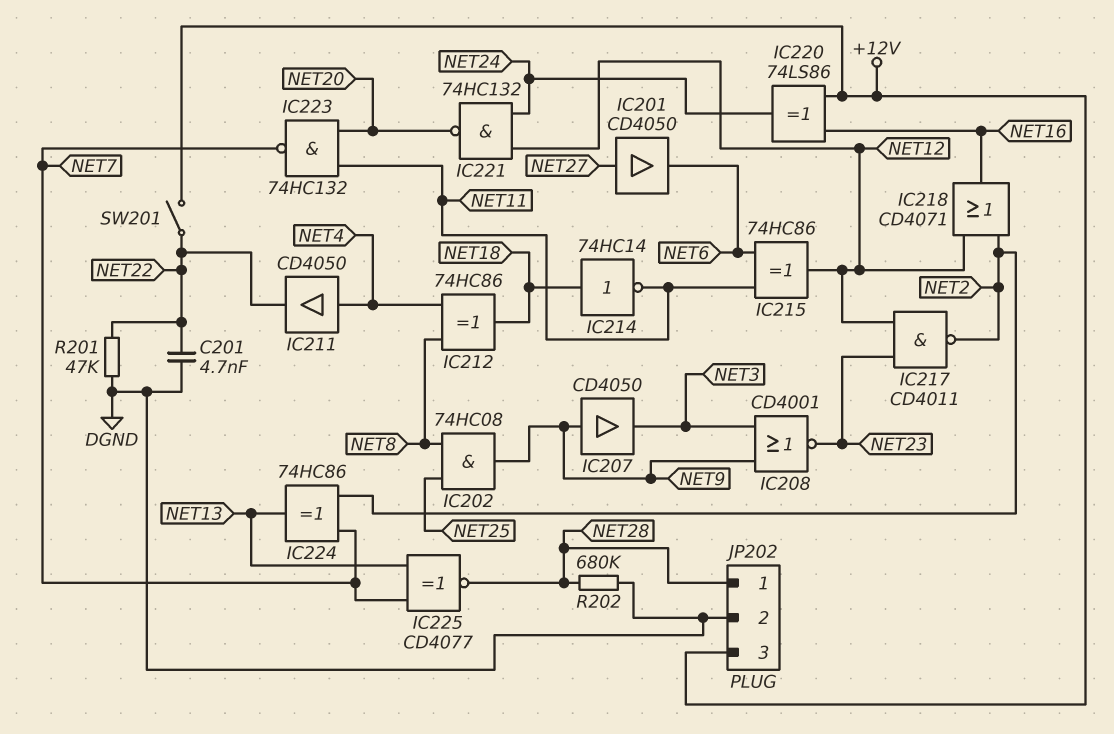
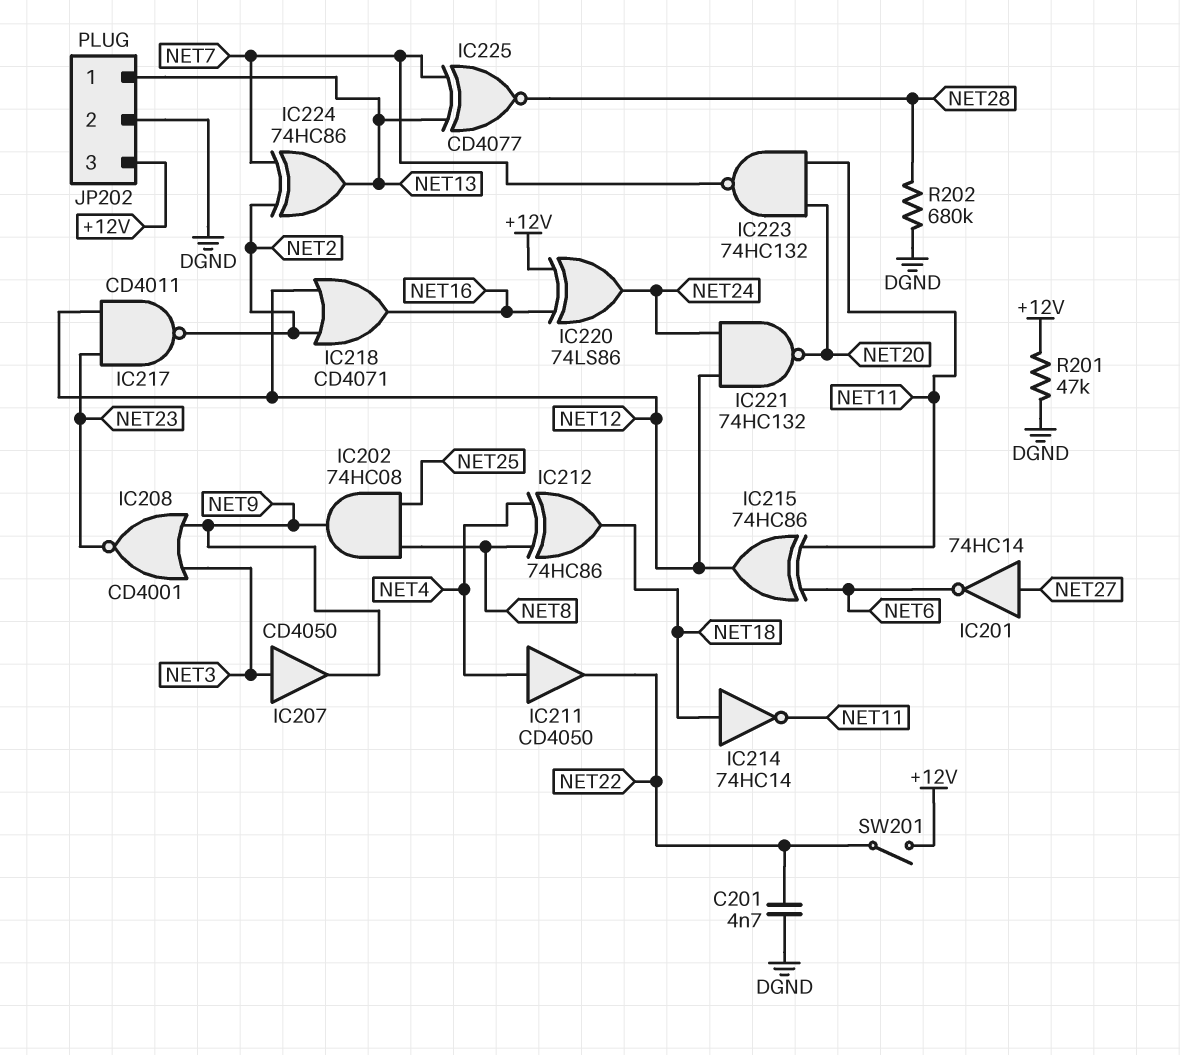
IC201: buffer CD4050 (in NET27, out NET6) -> NOT 74HC14 (in NET27, out NET6)
IC207: buffer CD4050 (in NET9, out NET3) -> buffer CD4050 (in NET3, out NET9)
JP202 pin 1: NET28 -> NET13
R201: 47k (DGND, NET22) -> 47k (+12V, DGND)

